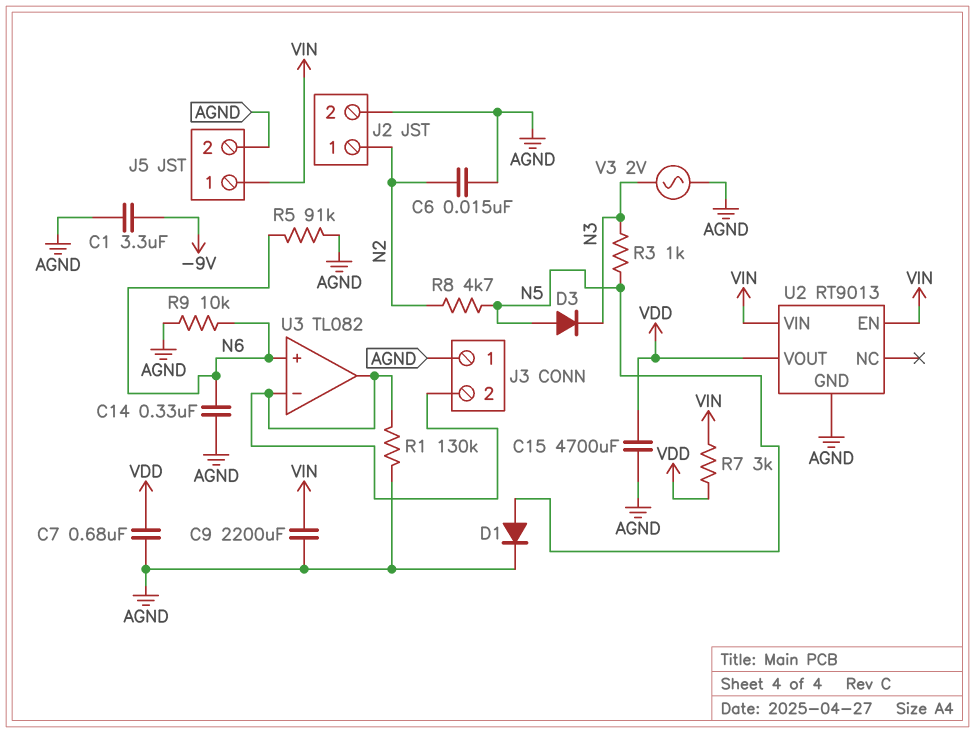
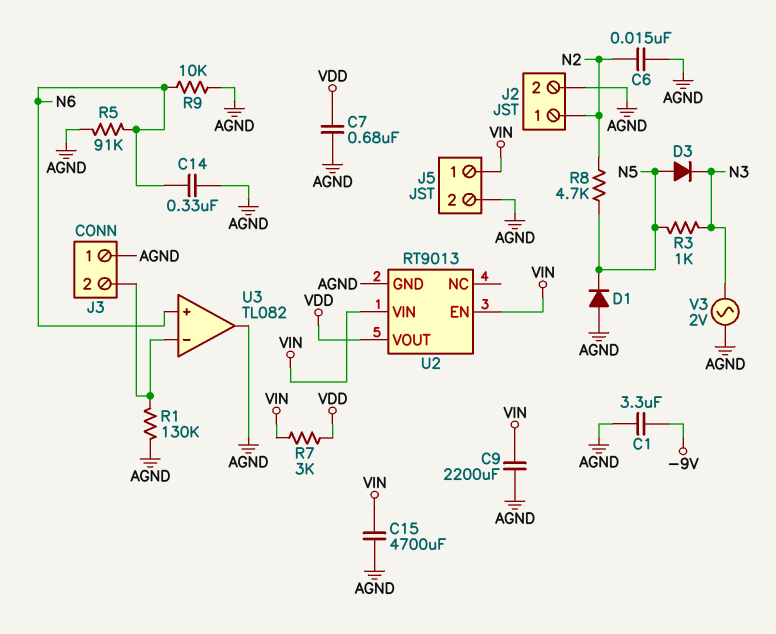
C15: 4700uF (AGND, VDD) -> 4700uF (AGND, VIN)
D1: diode (A N5, K AGND) -> diode (A AGND, K N5)
U3 pin out: J3/2 -> AGND

